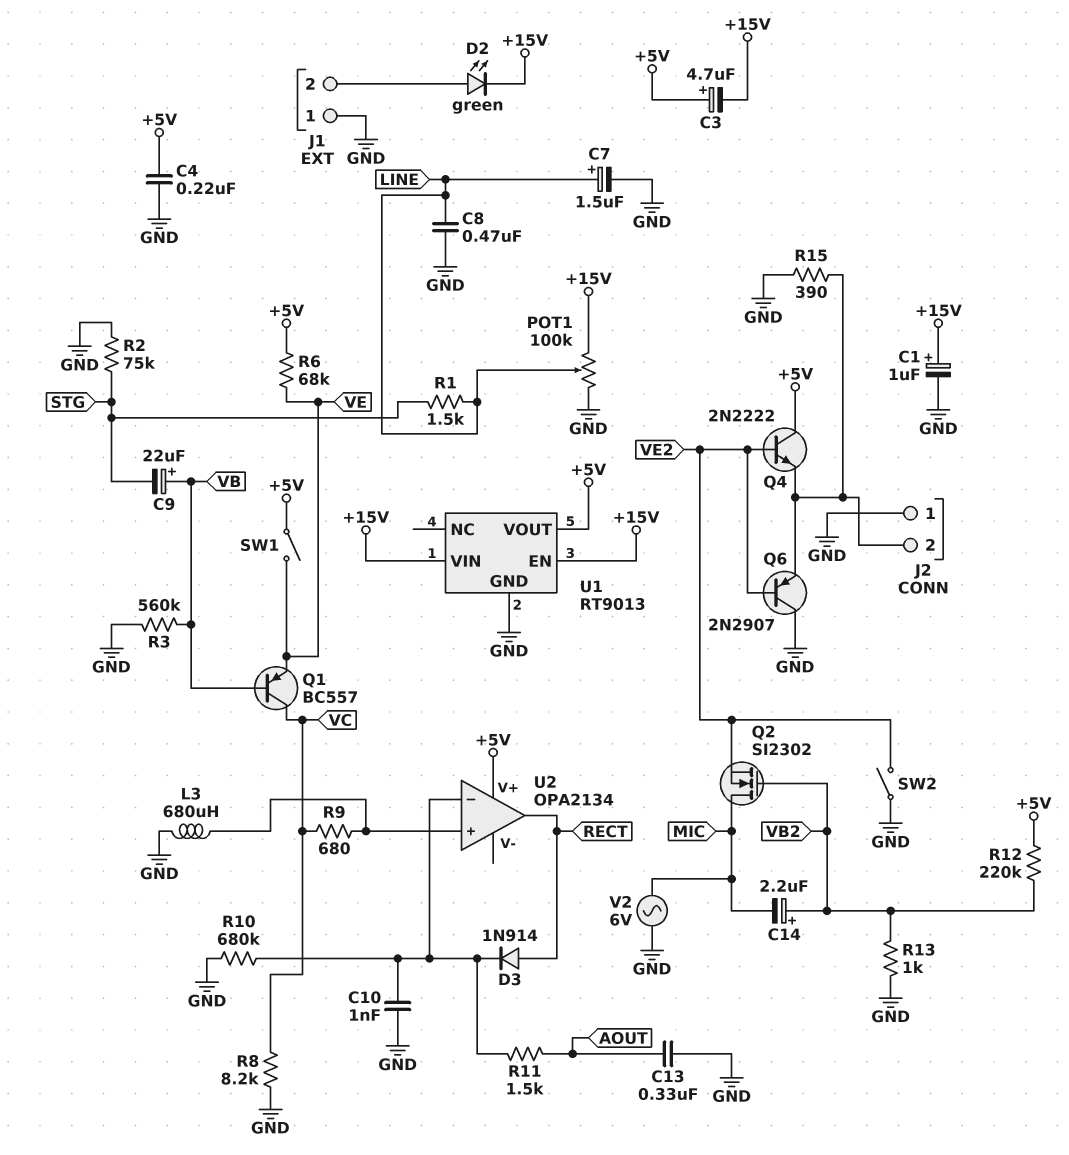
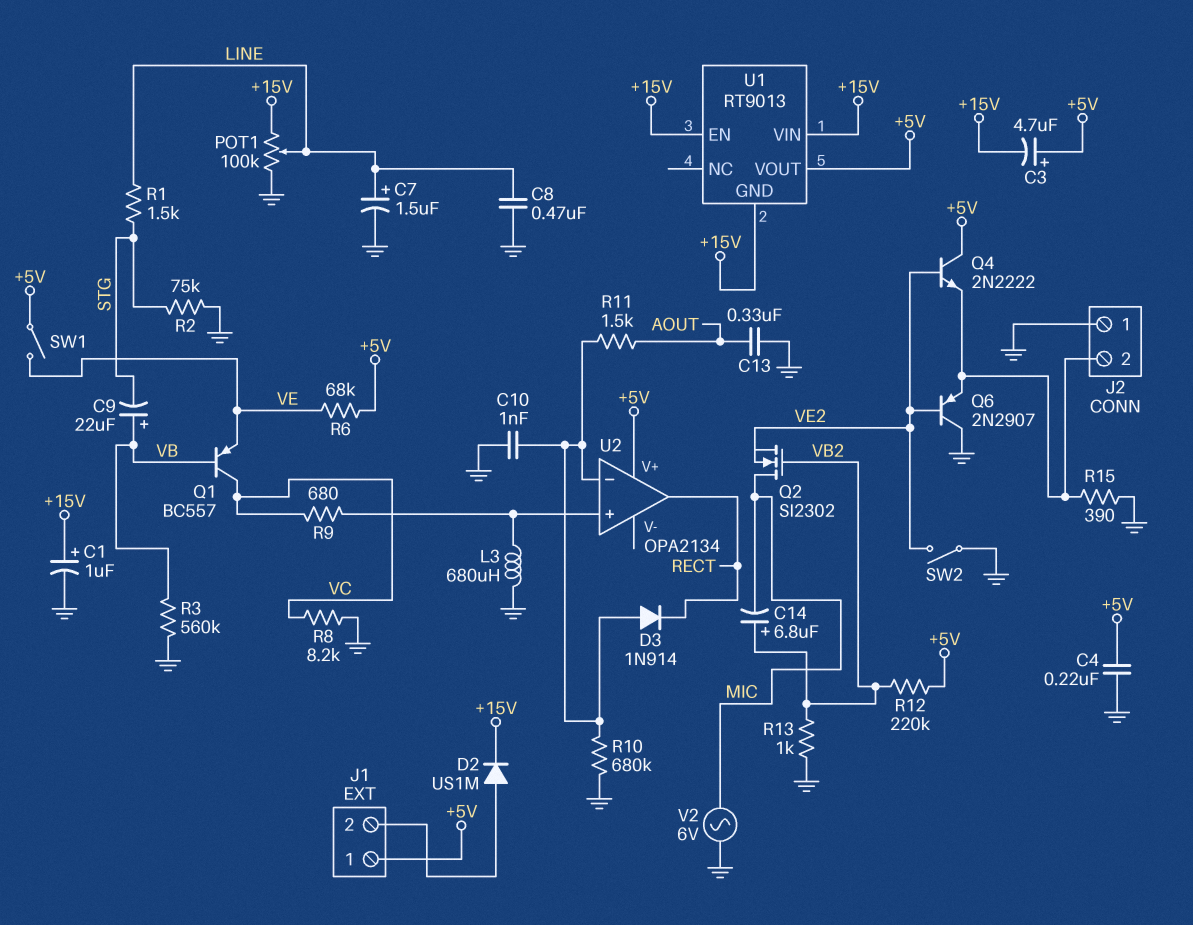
C14: 2.2uF (plus VB2, minus MIC) -> 6.8uF (plus VB2, minus MIC)
D2: LED green (A J1/2, K +15V) -> diode US1M (A J1/2, K +15V)
D3: diode 1N914 (A RECT, K U2/in-) -> diode 1N914 (A U2/in-, K RECT)
J1 pin 1: GND -> +5V
U1 pin GND: GND -> +15V

